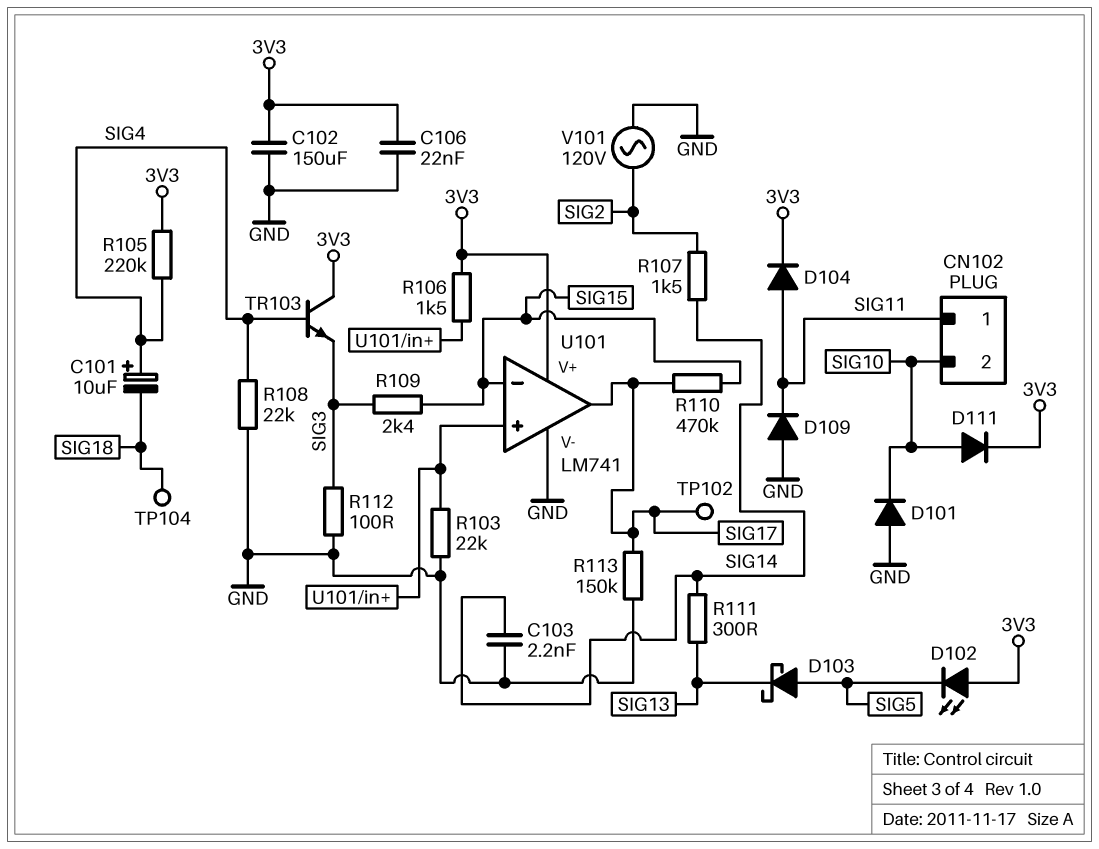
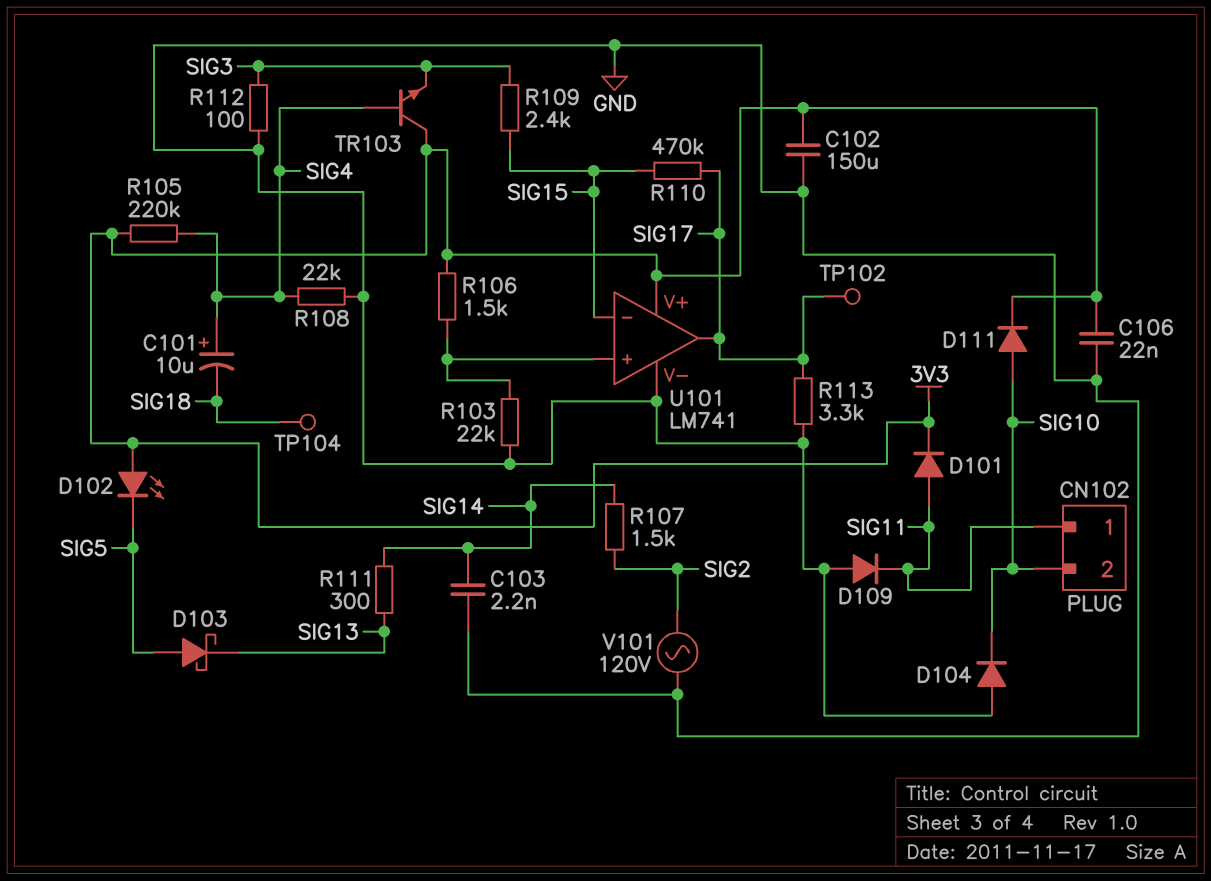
D101: diode (A GND, K SIG10) -> diode (A SIG11, K 3V3)
D104: diode (A SIG11, K 3V3) -> diode (A GND, K SIG10)
R113: 150k (GND, SIG17) -> 3.3k (GND, SIG17)

